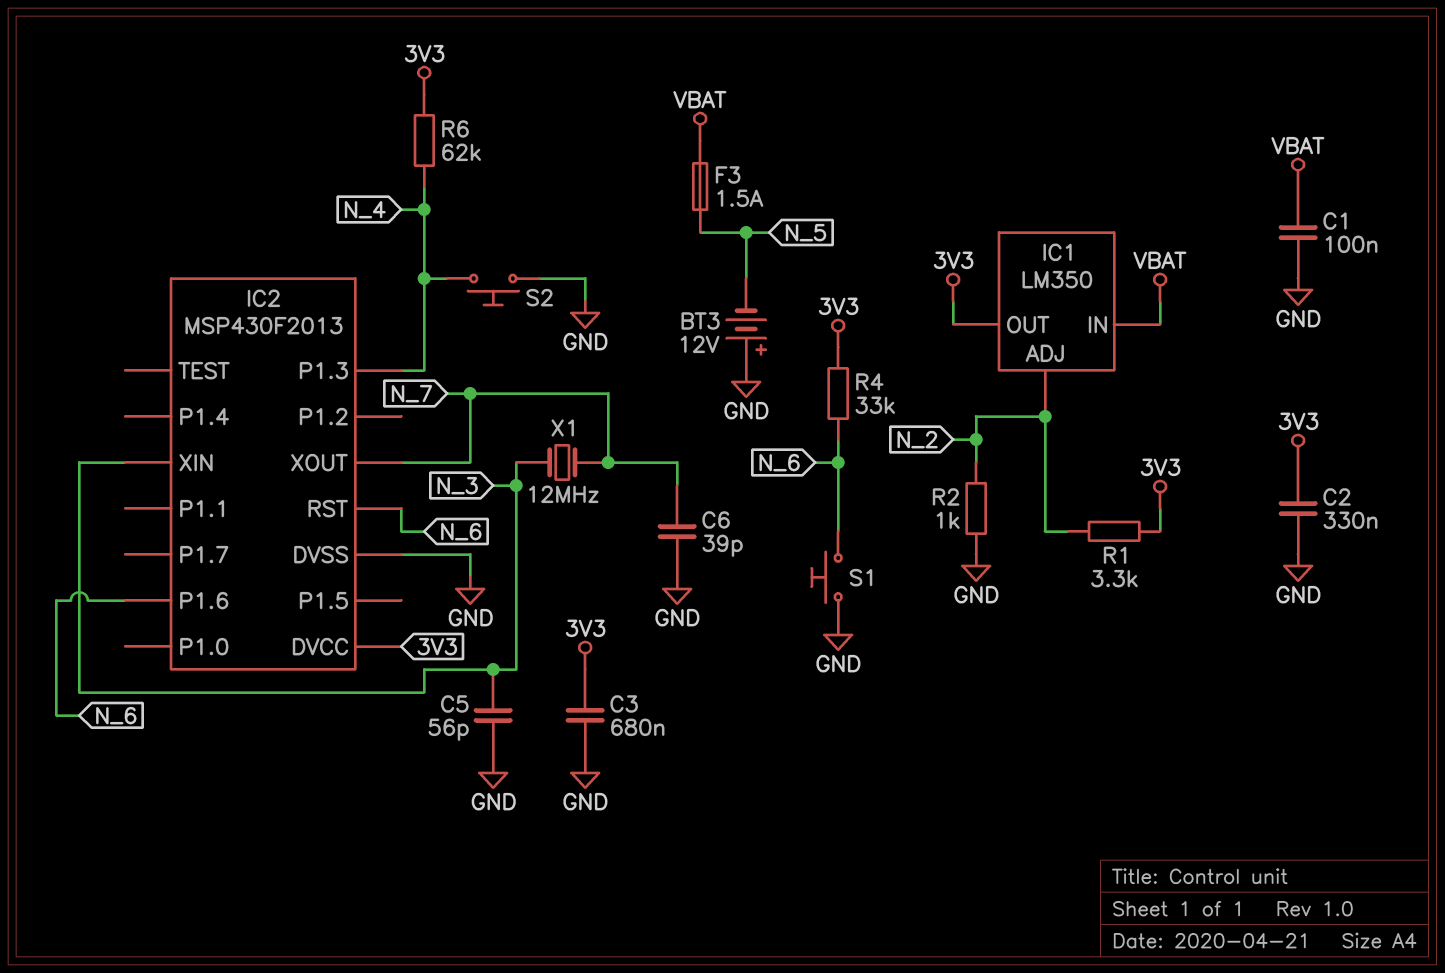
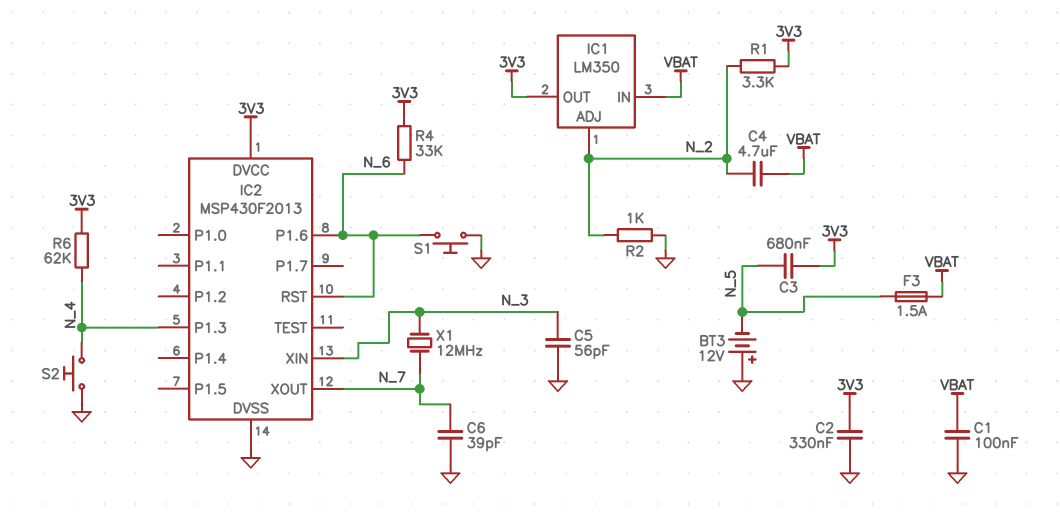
C3: 680nF (3V3, GND) -> 680nF (3V3, N_5)
C4: none -> 4.7uF (N_2, VBAT)

